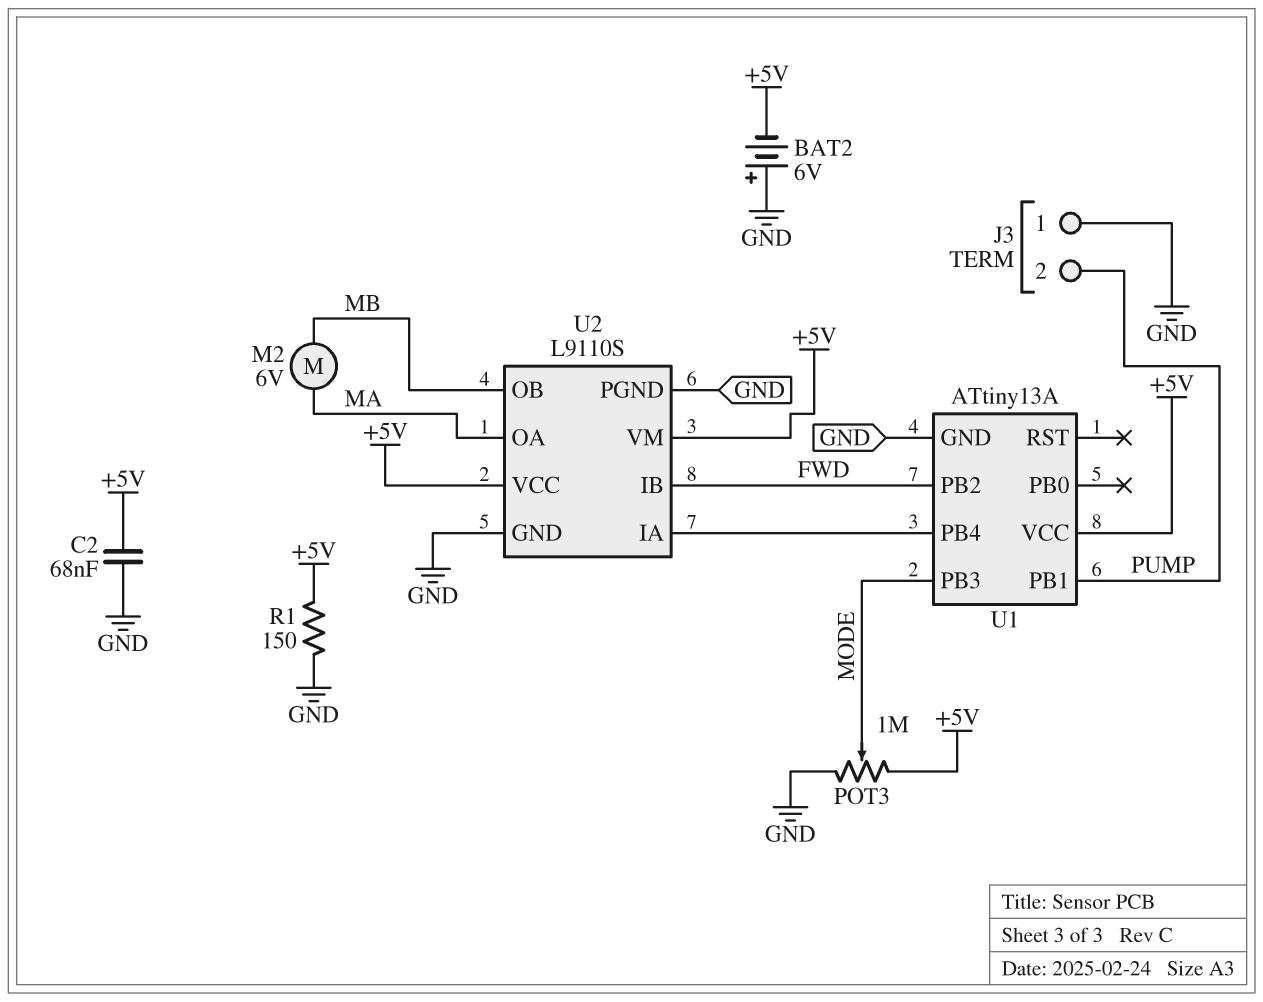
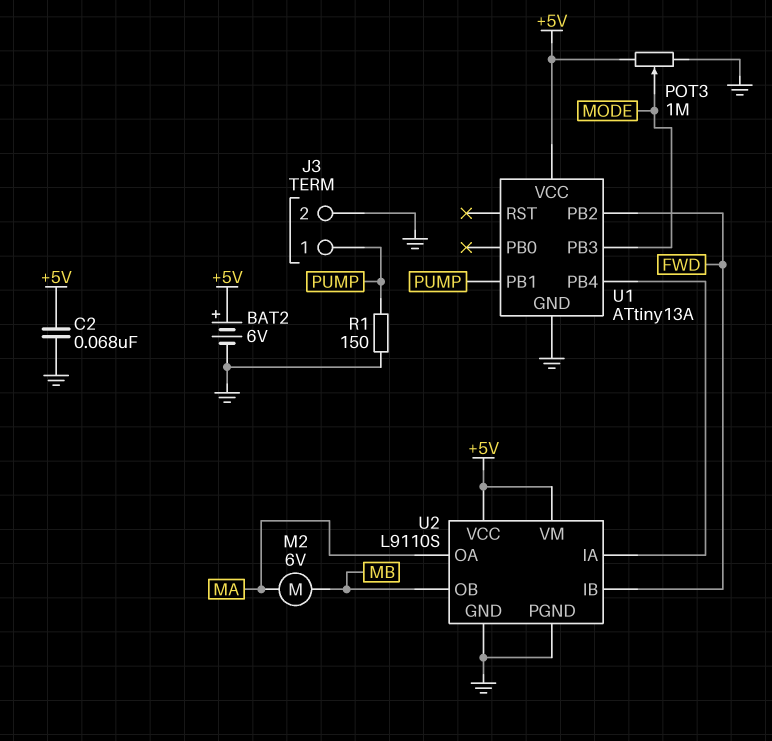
BAT2: 6V (plus GND, minus +5V) -> 6V (plus +5V, minus GND)
J3 pin 1: GND -> PUMP
J3 pin 2: PUMP -> GND
R1: 150 (+5V, GND) -> 150 (GND, PUMP)

